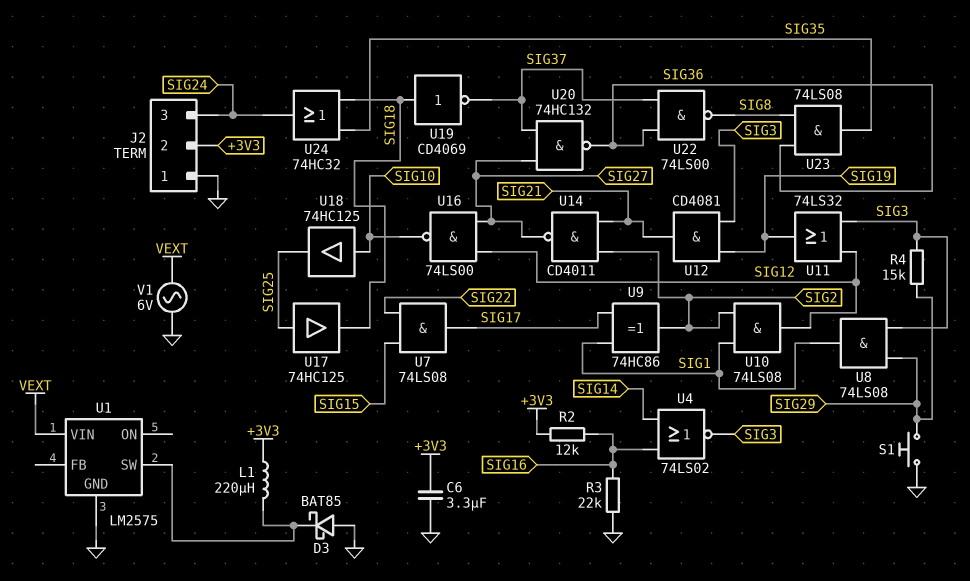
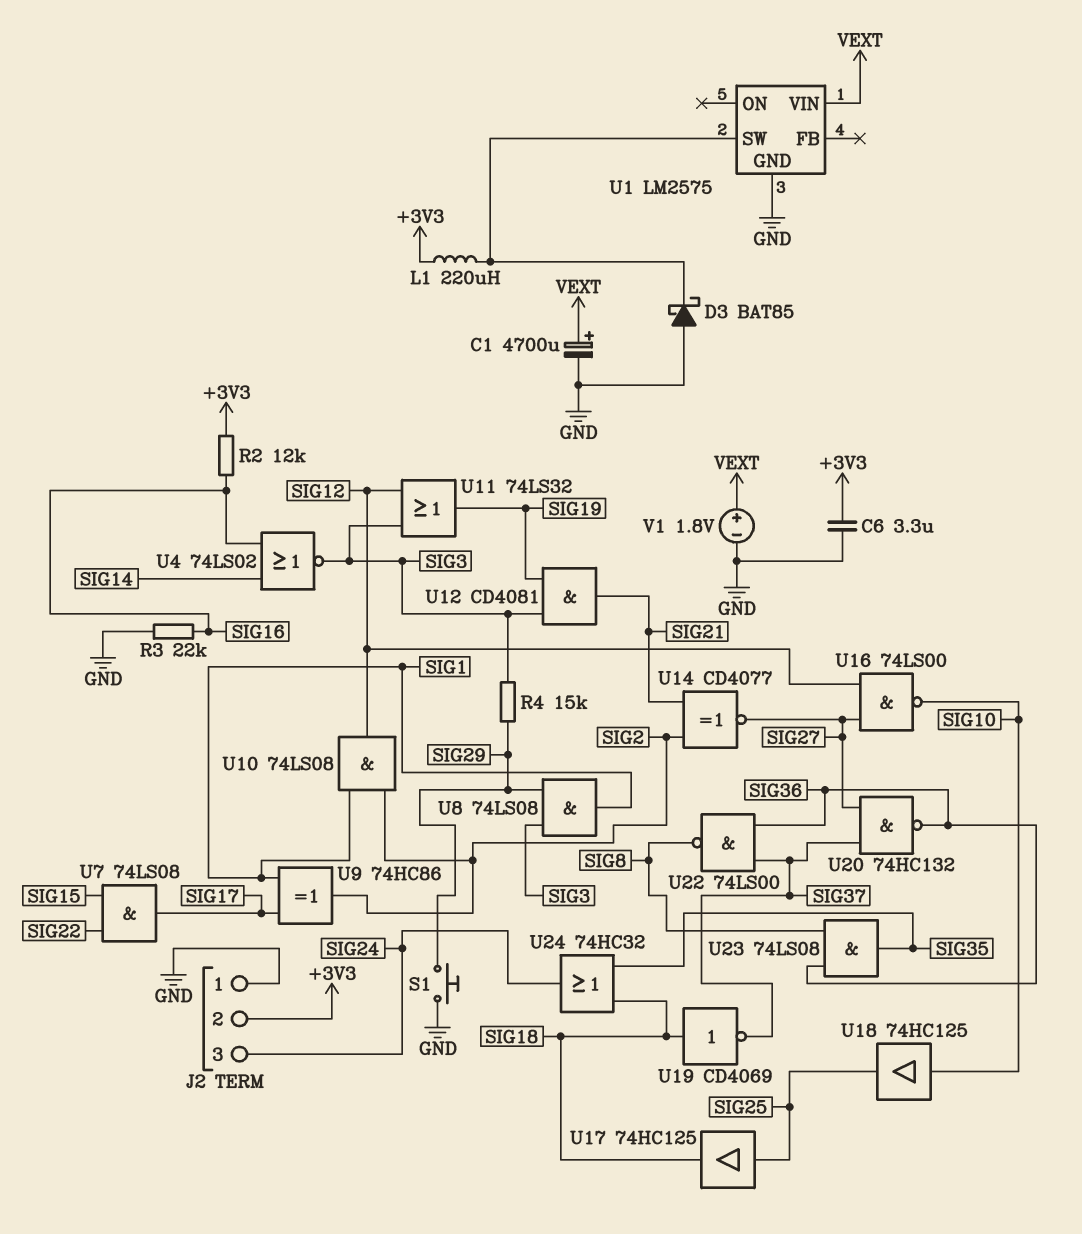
C1: none -> 4700uF (plus VEXT, minus GND)
U14: NAND CD4011 (in SIG2, in SIG21, out SIG27) -> XNOR CD4077 (in SIG2, in SIG21, out SIG27)
V1: AC 6V (GND, VEXT) -> 1.8V (plus VEXT, minus GND)

